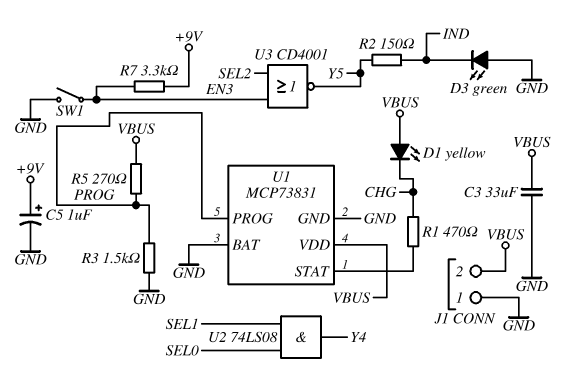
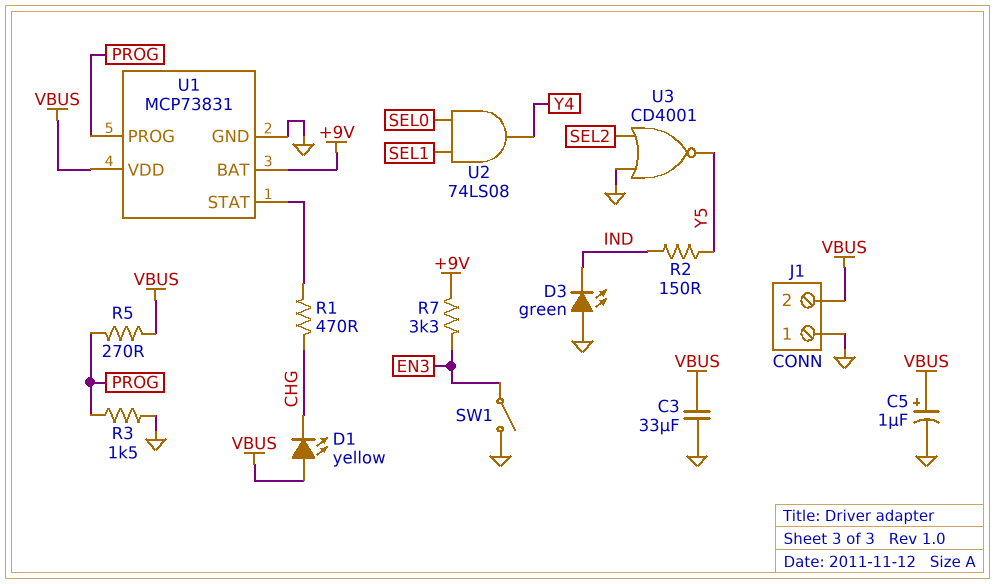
C5: 1uF (plus +9V, minus GND) -> 1uF (plus VBUS, minus GND)
U1 pin BAT: GND -> +9V
U3: NOR CD4001 (in EN3, in SEL2, out Y5) -> NOR CD4001 (in GND, in SEL2, out Y5)

